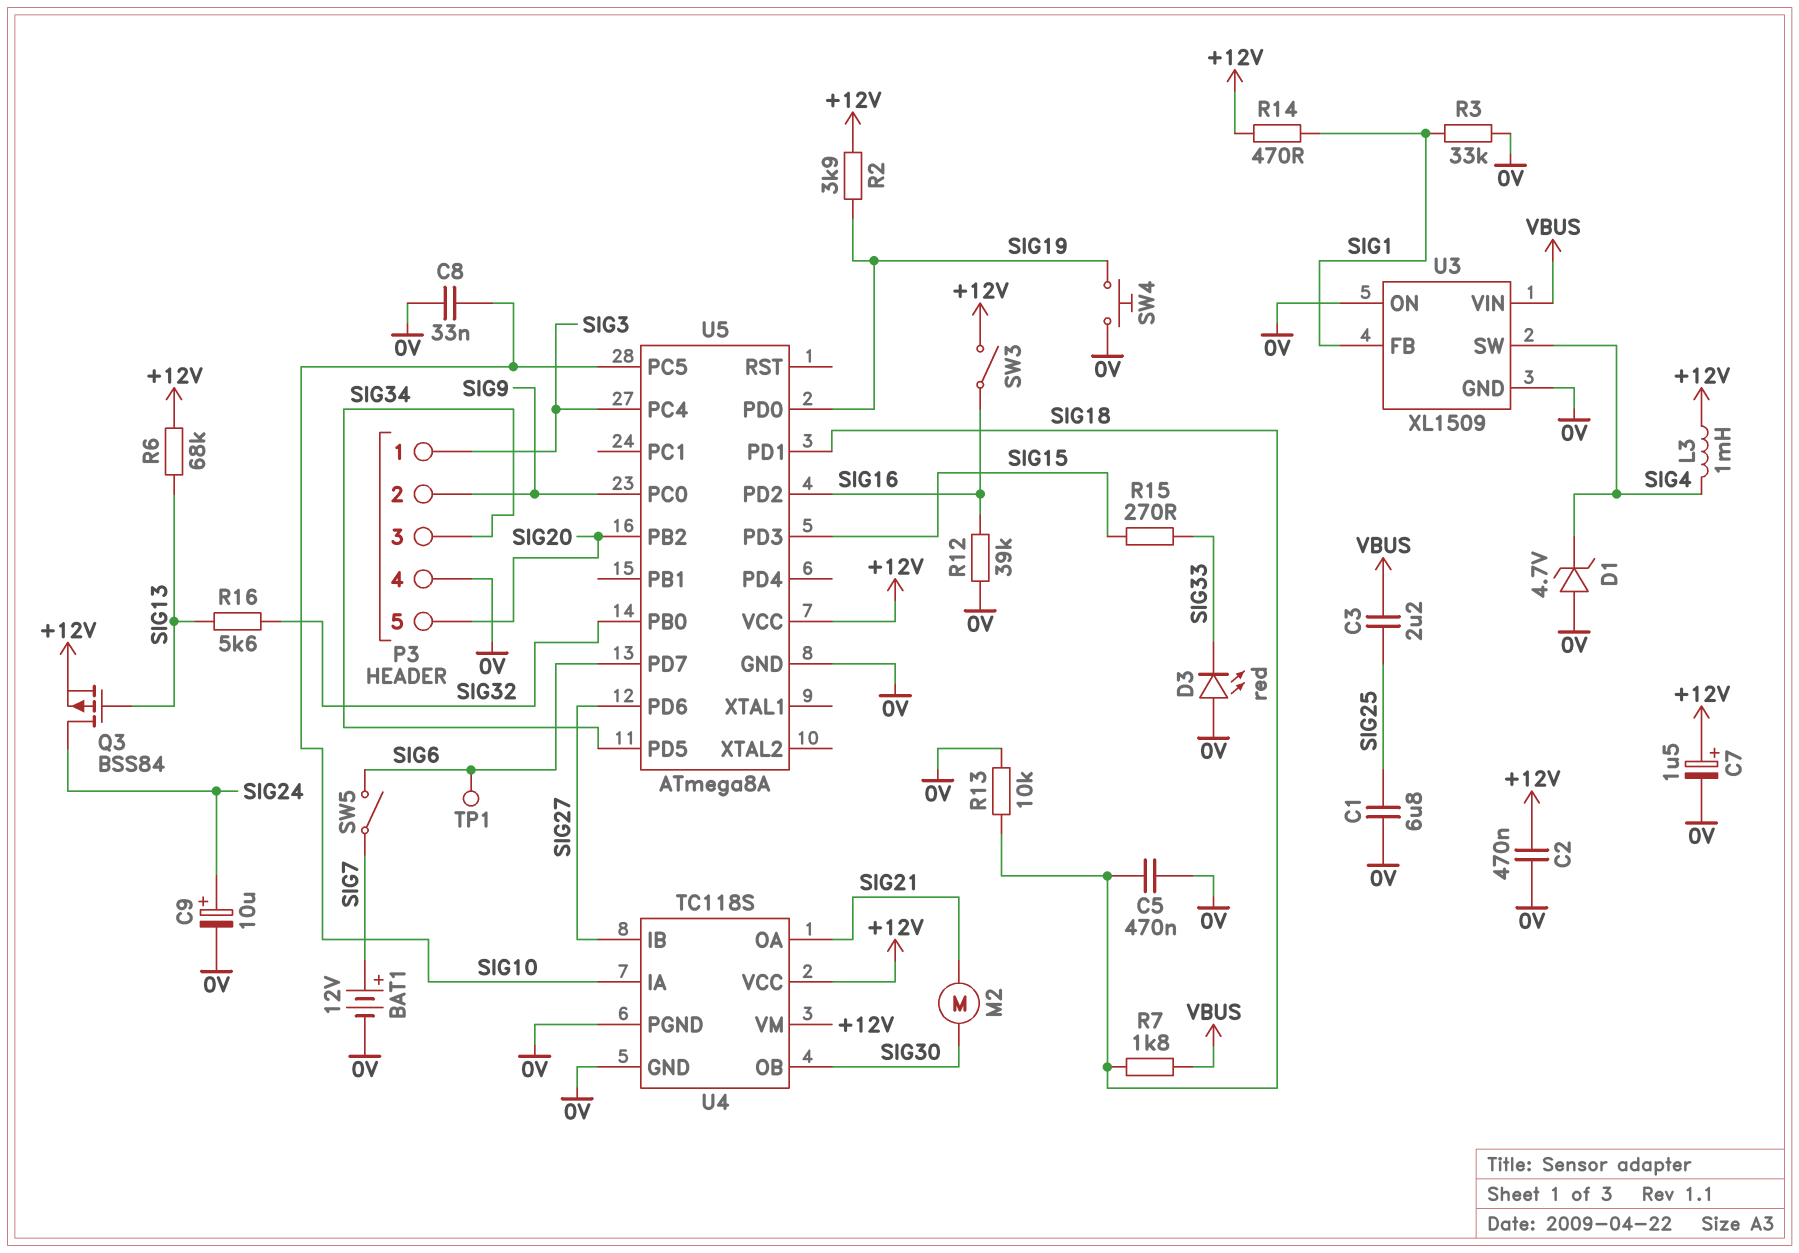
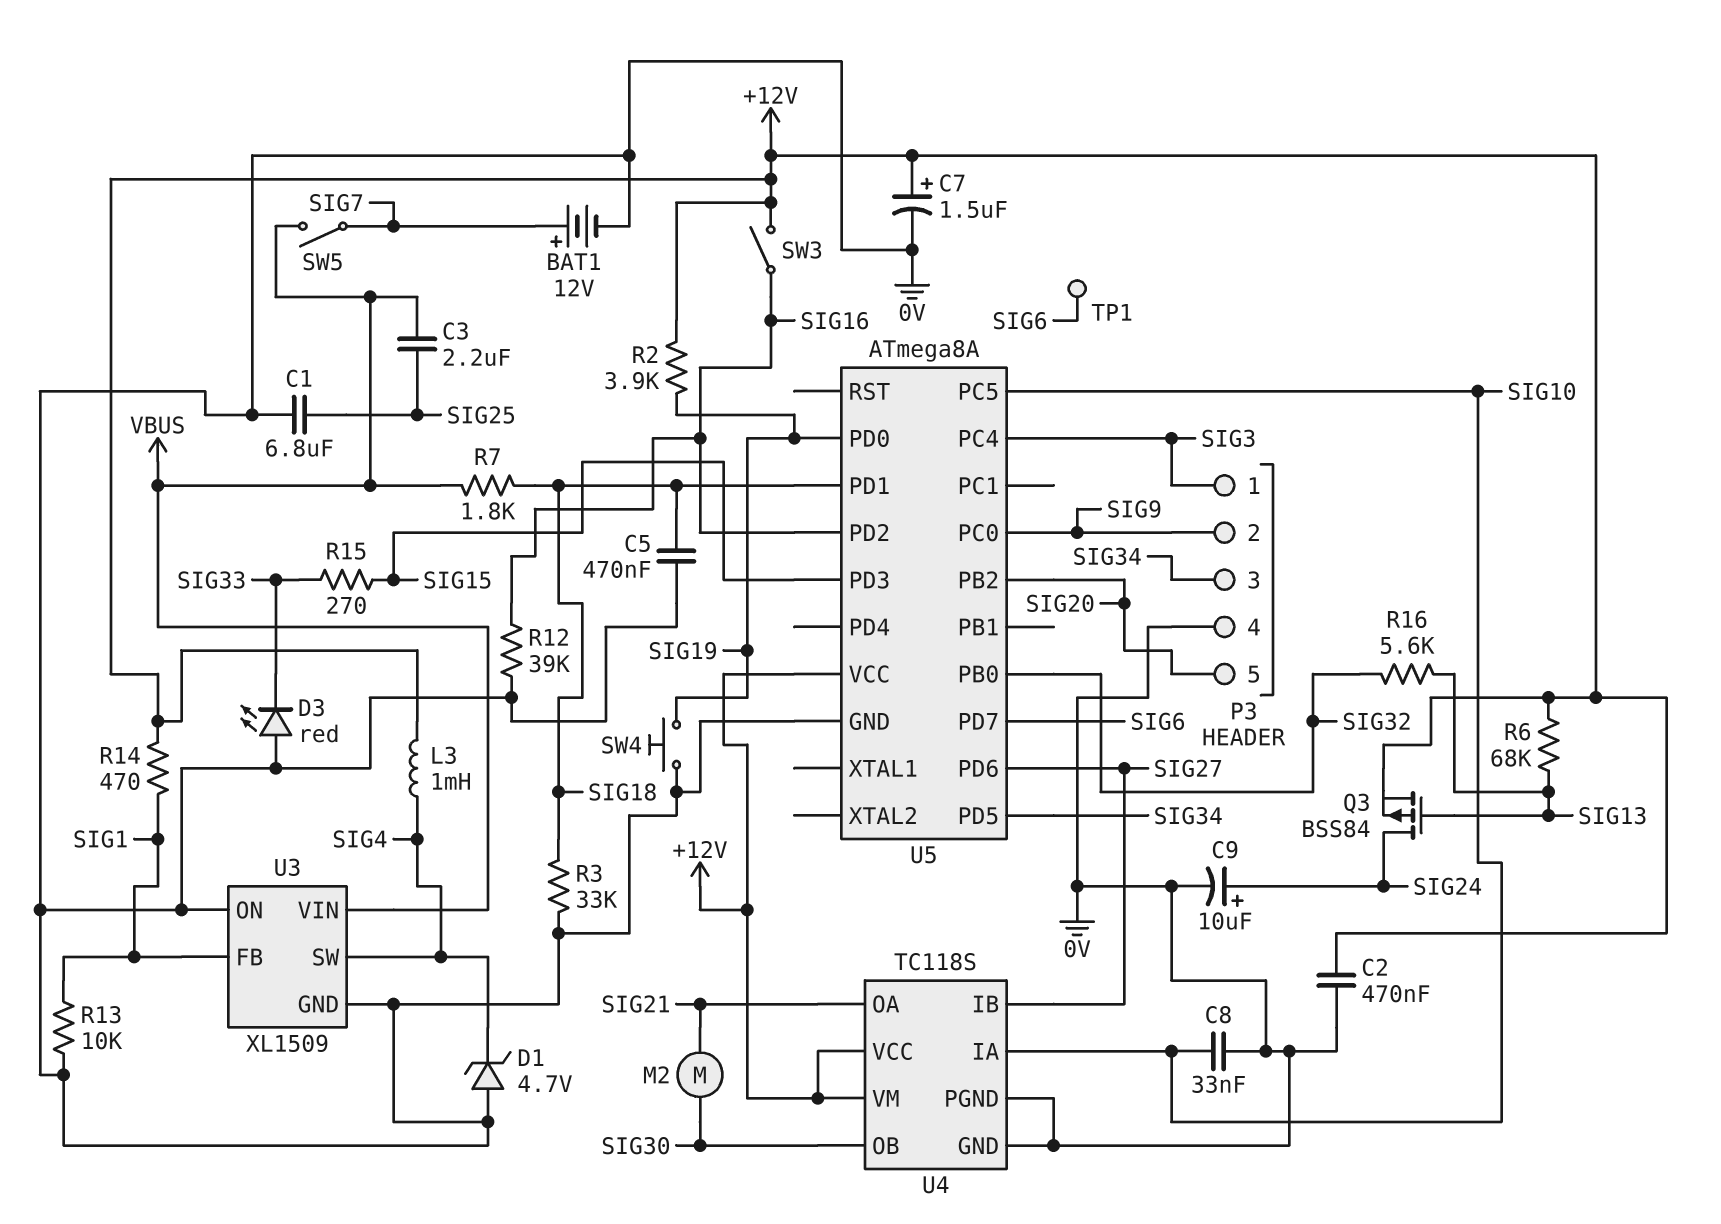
R3: 33k (0V, SIG1) -> 33k (0V, SIG18)
R13: 10k (0V, SIG18) -> 10k (0V, SIG1)
SW5: switch (SIG6, SIG7) -> switch (SIG7, VBUS)

